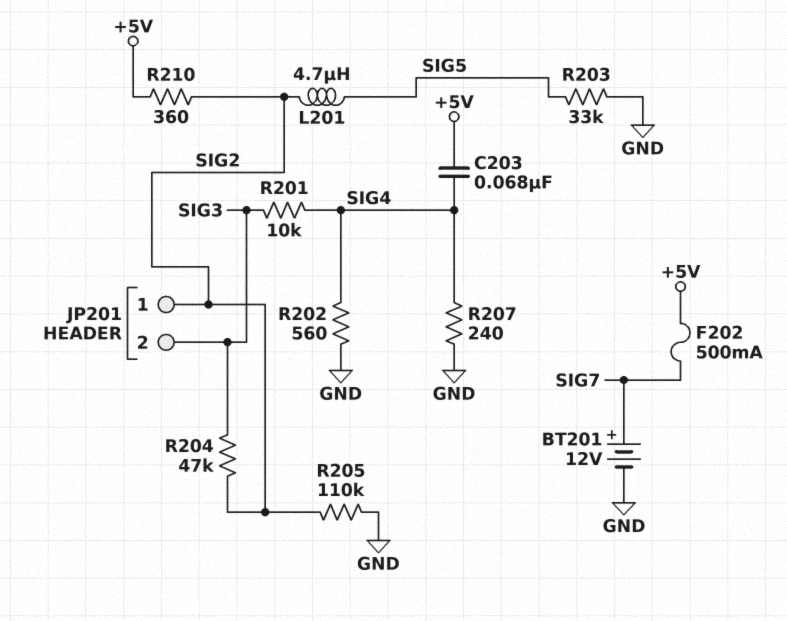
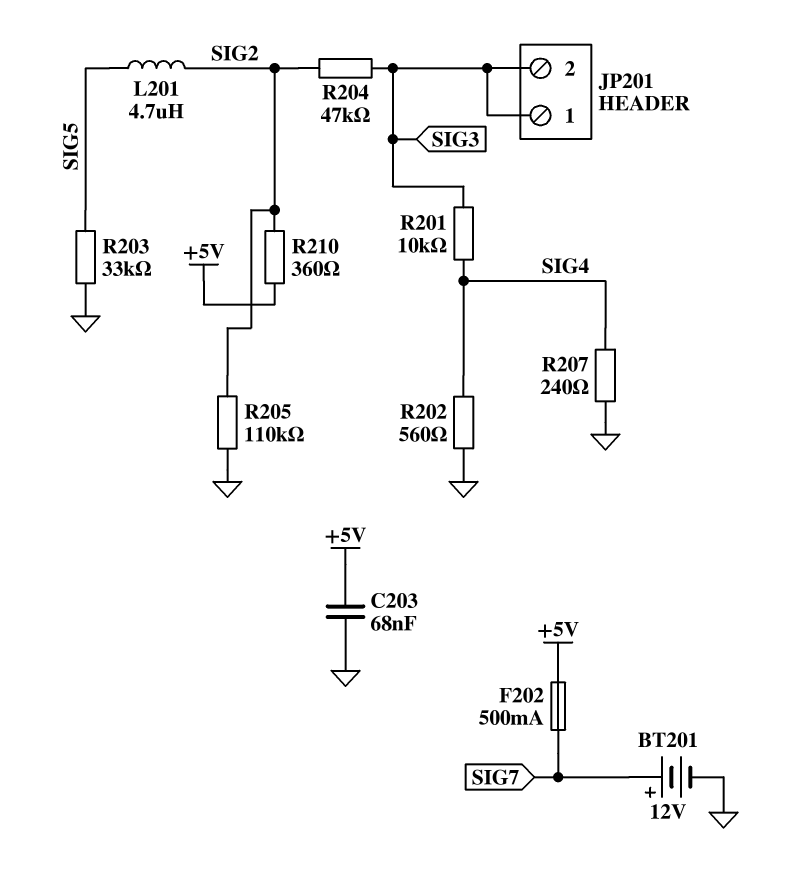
C203: 68nF (+5V, SIG4) -> 68nF (+5V, GND)
JP201 pin 1: SIG2 -> SIG3

